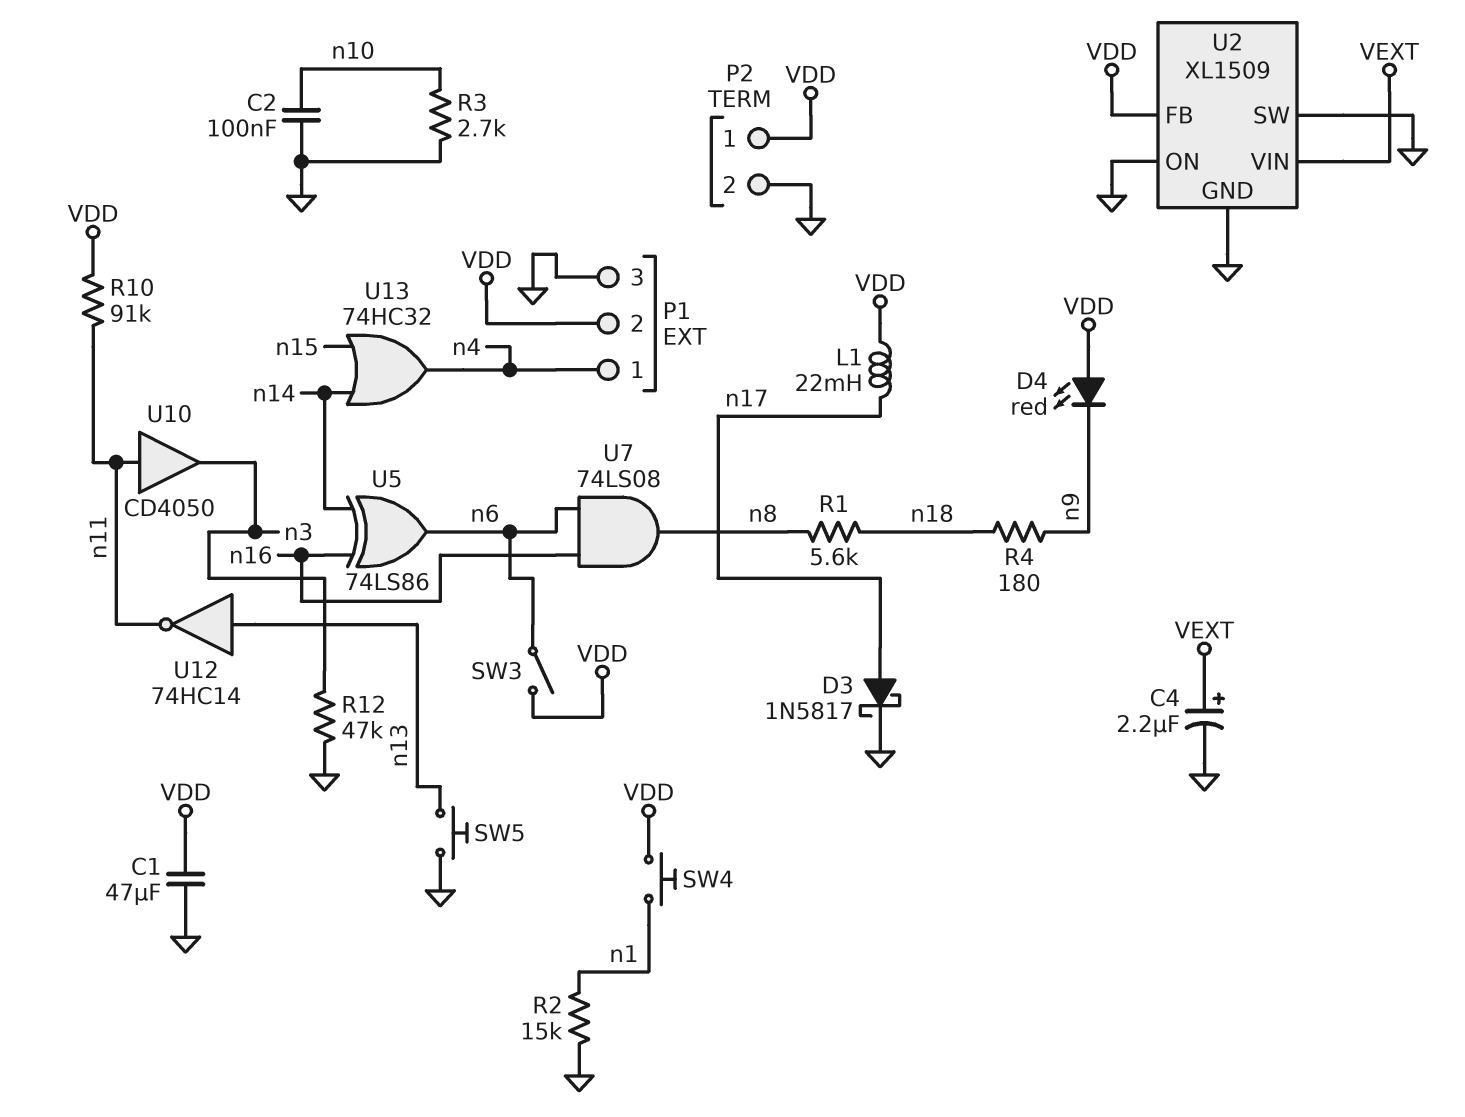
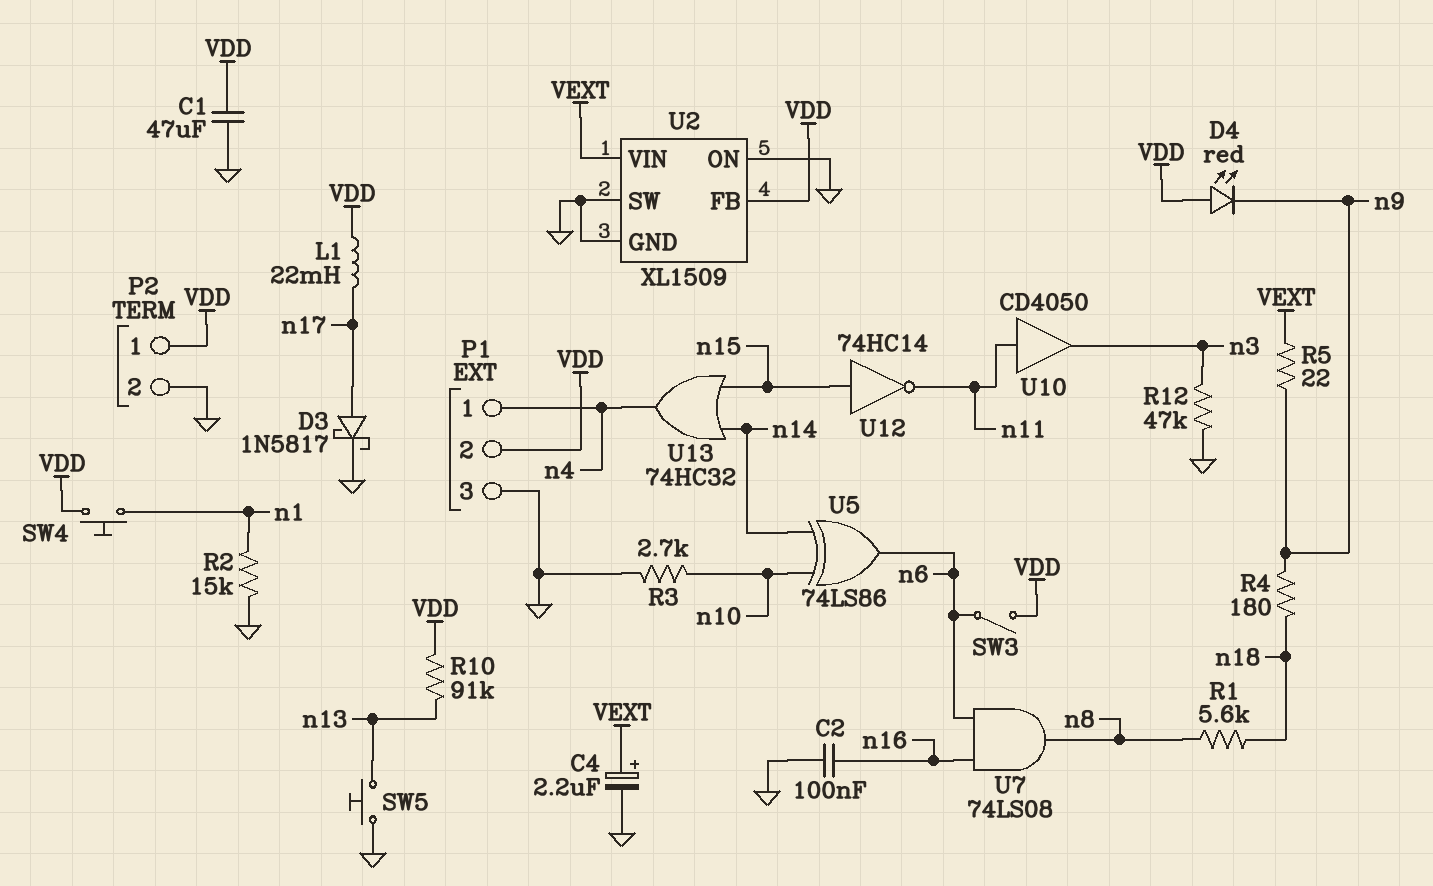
C2: 100nF (GND, n10) -> 100nF (GND, n16)
R5: none -> 22 (VEXT, n9)
R10: 91k (VDD, n11) -> 91k (VDD, n13)
U5: XOR 74LS86 (in n14, in n16, out n6) -> XOR 74LS86 (in n10, in n14, out n6)
U12: NOT 74HC14 (in n13, out n11) -> NOT 74HC14 (in n15, out n11)

